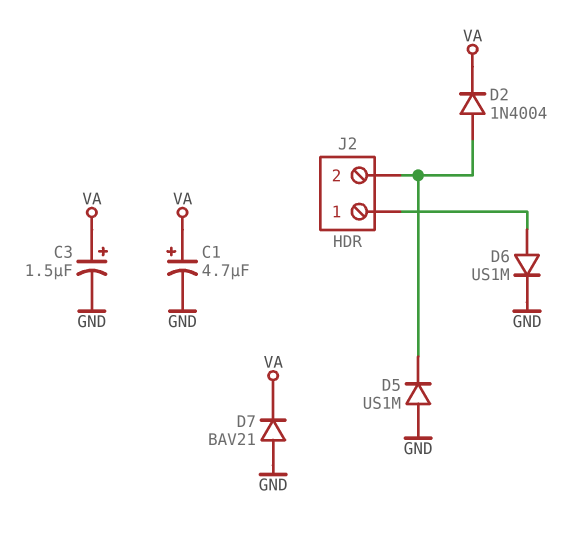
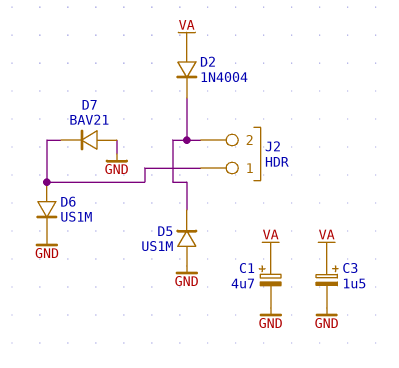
D2: diode 1N4004 (A J2/2, K VA) -> diode 1N4004 (A VA, K J2/2)
D7: diode BAV21 (A GND, K VA) -> diode BAV21 (A GND, K J2/1)

